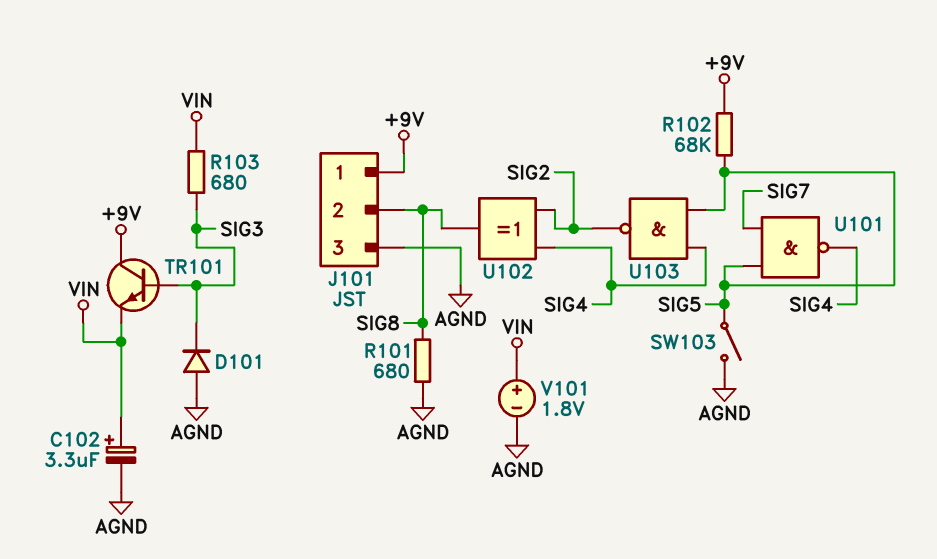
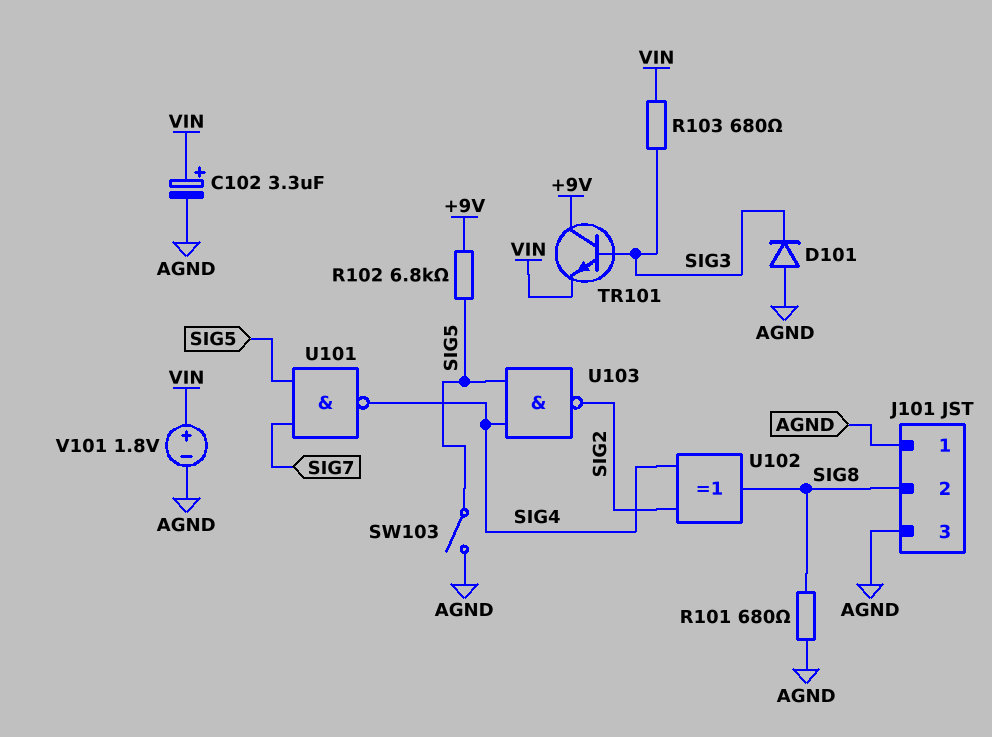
J101 pin 1: +9V -> AGND
R102: 68k (+9V, SIG5) -> 6.8k (+9V, SIG5)

